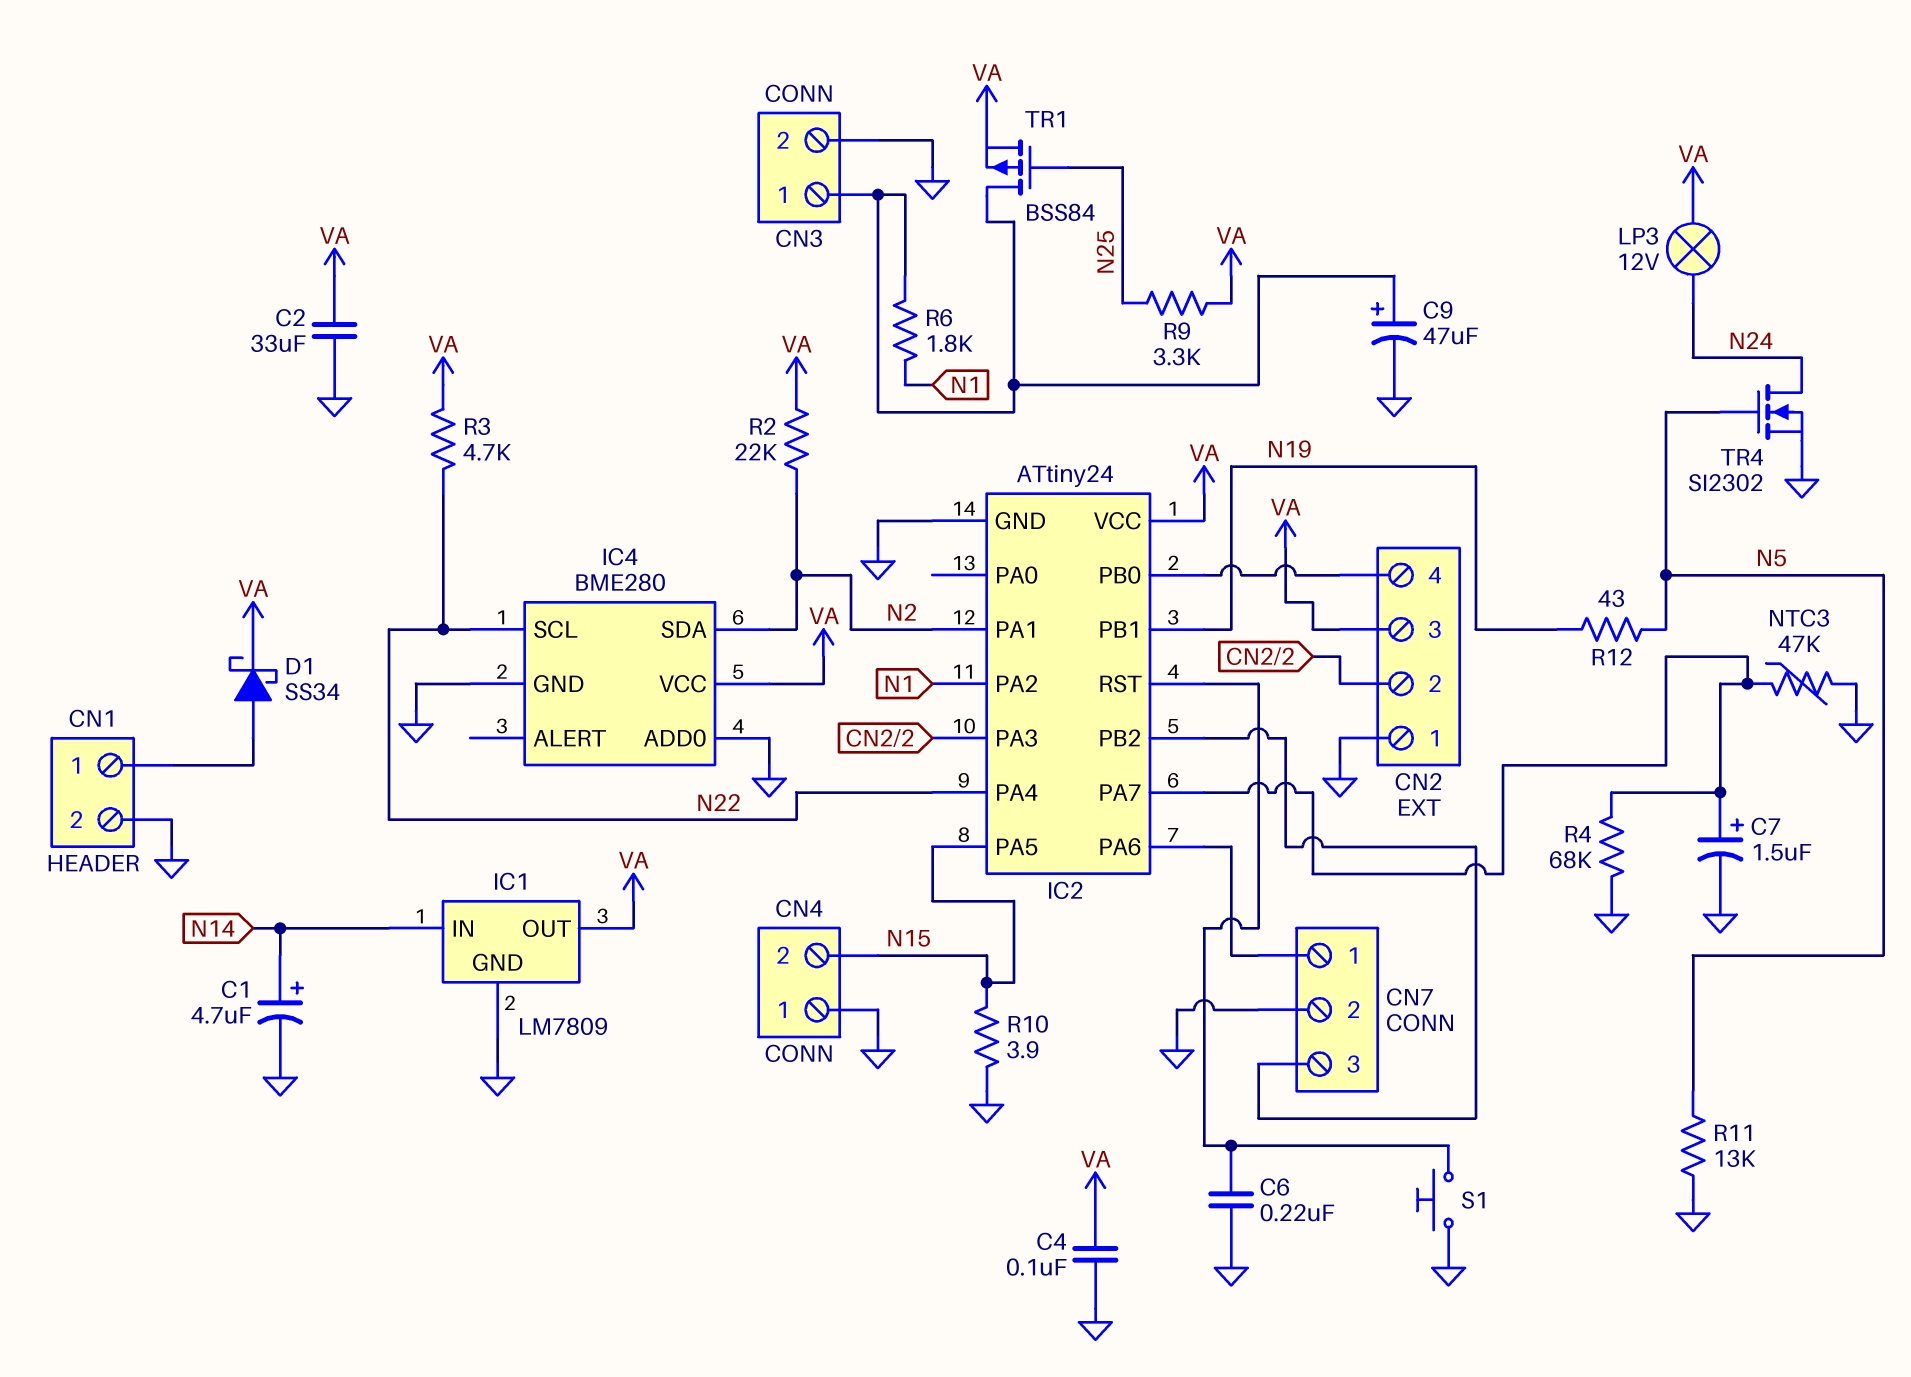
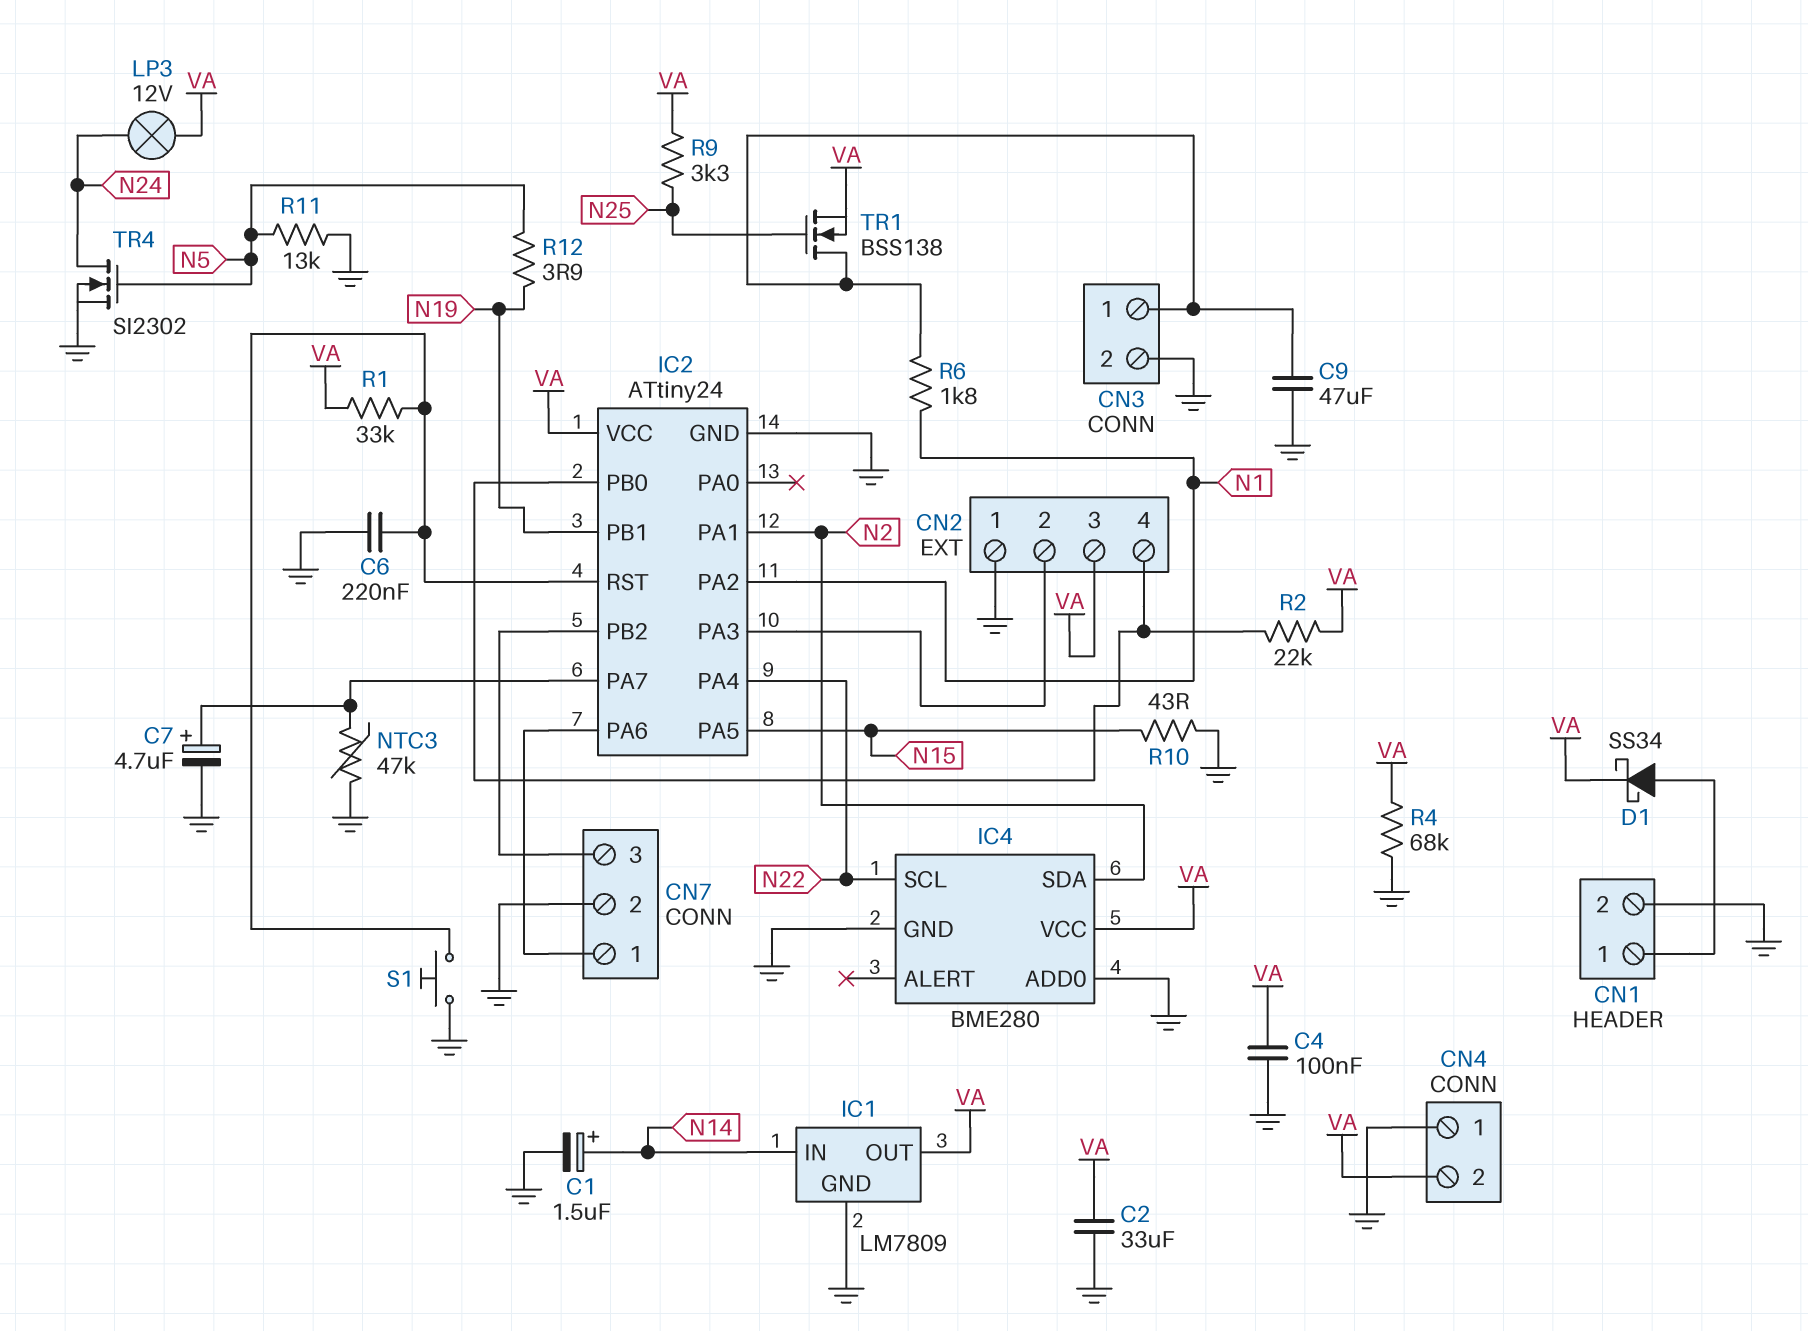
C1: 4.7uF (plus N14, minus GND) -> 1.5uF (plus N14, minus GND)
C7: 1.5uF (plus IC2/PA7, minus GND) -> 4.7uF (plus IC2/PA7, minus GND)
C9: 47uF (plus CN3/1, minus GND) -> 47uF (CN3/1, GND)
CN4 pin 2: N15 -> VA
R1: none -> 33k (IC2/RST, VA)
R2: 22k (N2, VA) -> 22k (CN2/4, VA)
R3: 4.7k (N22, VA) -> none
R4: 68k (GND, IC2/PA7) -> 68k (GND, VA)
R10: 3.9 (GND, N15) -> 43 (GND, N15)
R12: 43 (N5, N19) -> 3.9 (N5, N19)
TR1: PMOS BSS84 (G N25, D CN3/1, S VA) -> NMOS BSS138 (G N25, D CN3/1, S VA)

